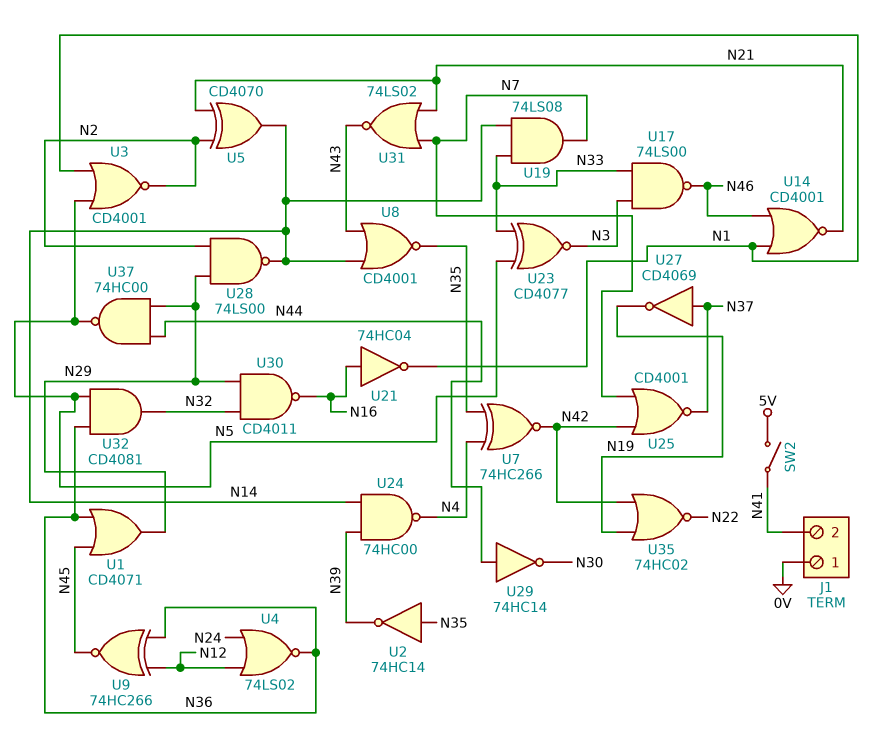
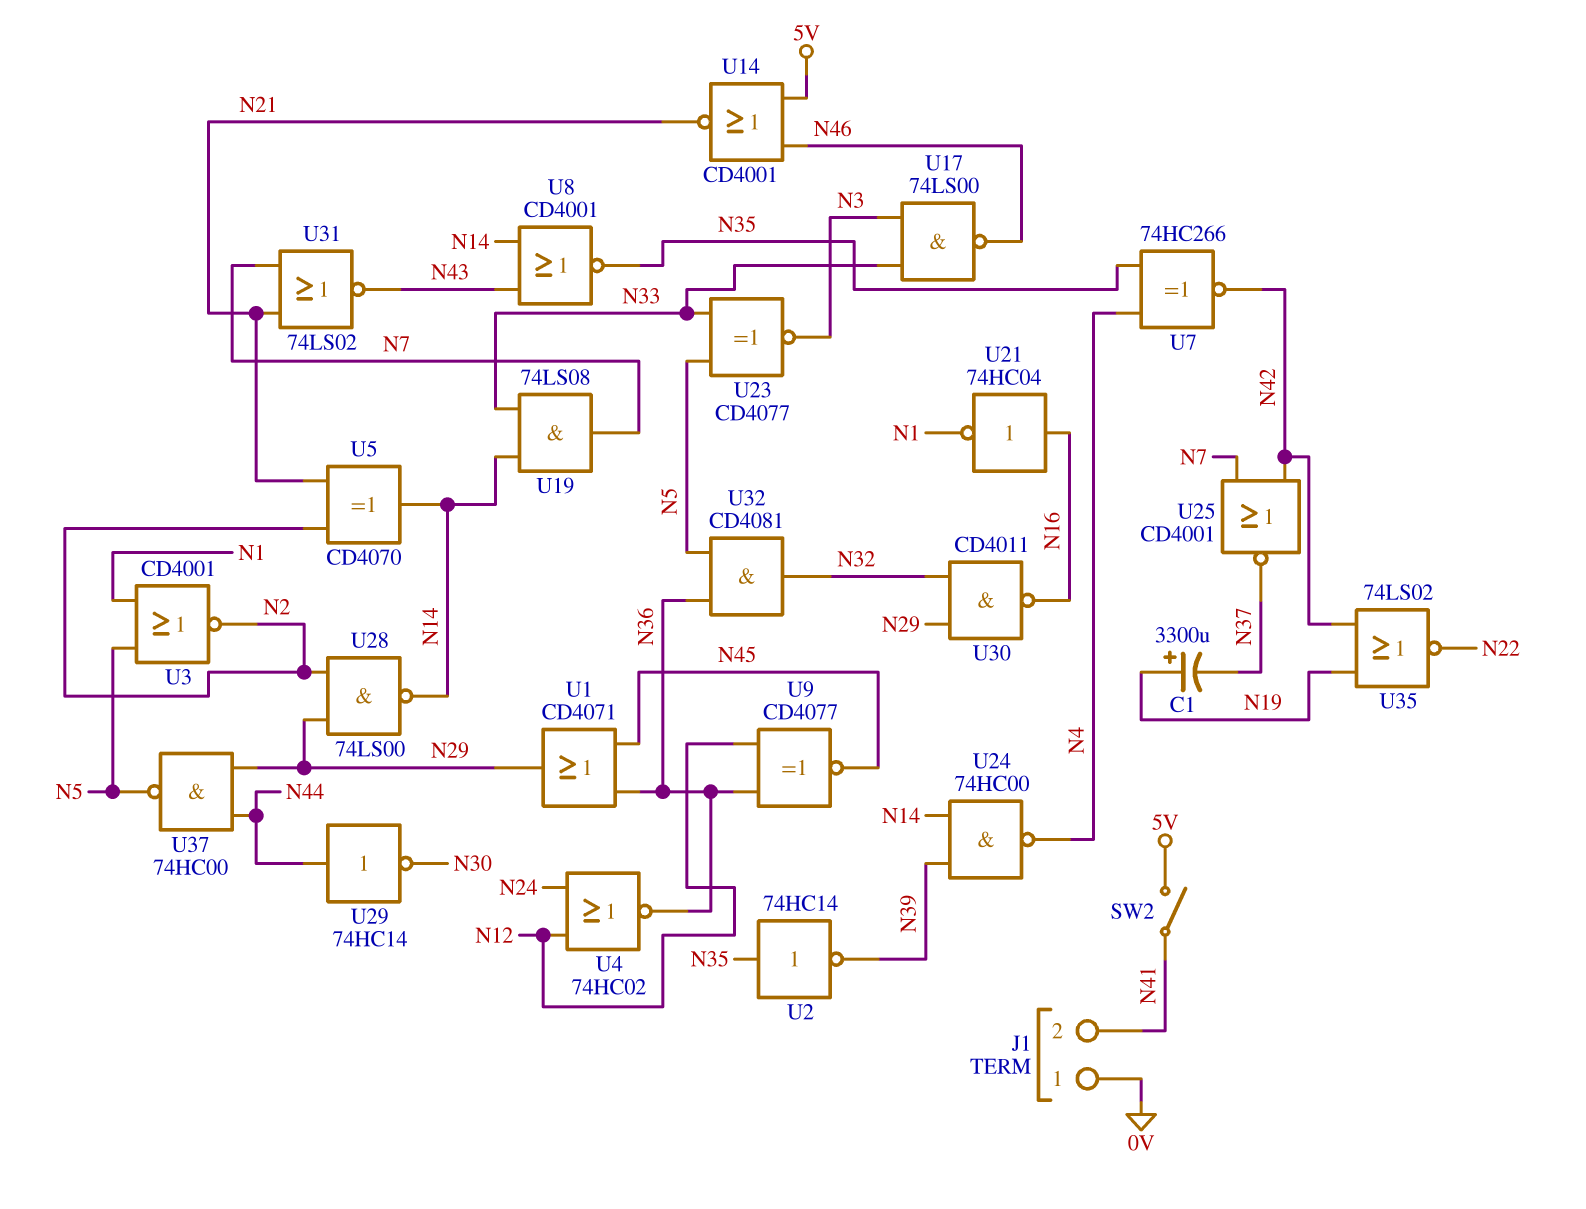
C1: none -> 3300uF (plus N19, minus N37)
U4: NOR 74LS02 (in N12, in N24, out N36) -> NOR 74HC02 (in N12, in N24, out N36)
U9: XNOR 74HC266 (in N12, in N36, out N45) -> XNOR CD4077 (in N12, in N36, out N45)
U14: NOR CD4001 (in N1, in N46, out N21) -> NOR CD4001 (in 5V, in N46, out N21)
U27: NOT CD4069 (in N37, out N19) -> none
U35: NOR 74HC02 (in N19, in N42, out N22) -> NOR 74LS02 (in N19, in N42, out N22)

